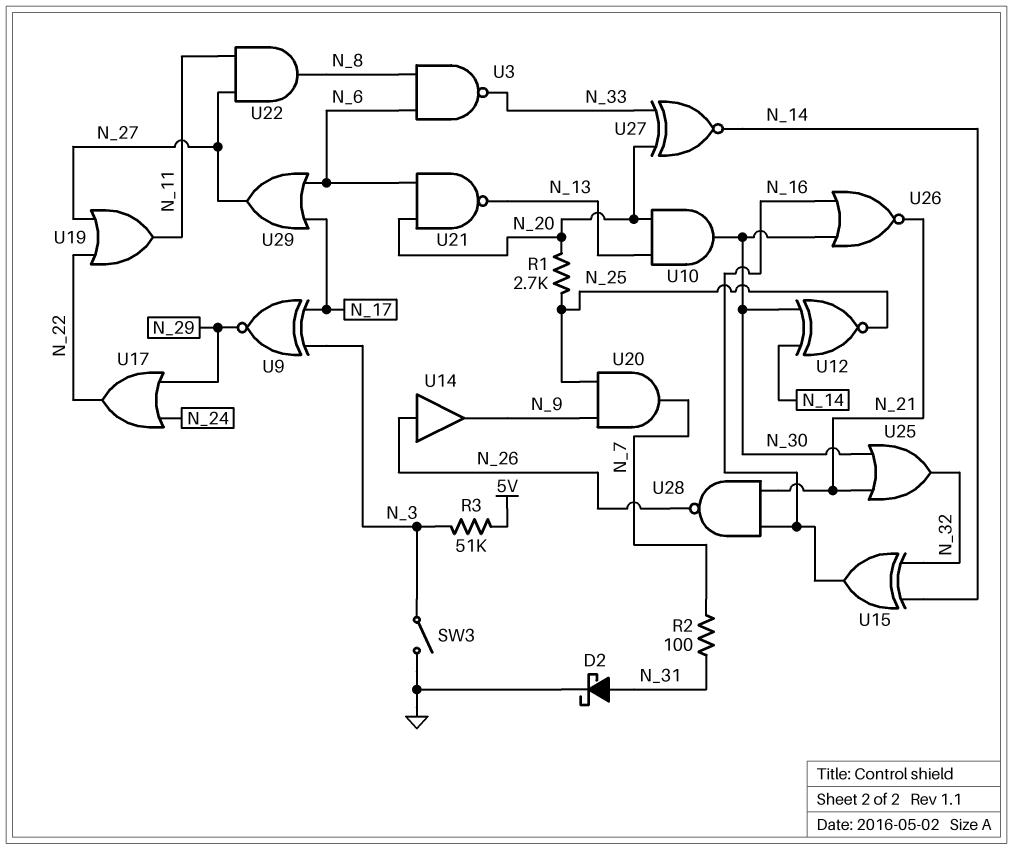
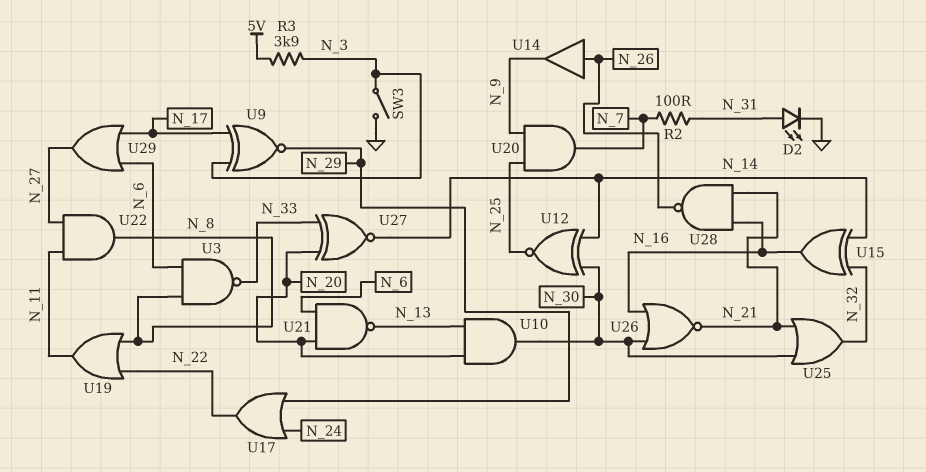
D2: schottky (A N_31, K GND) -> LED (A N_31, K GND)
R1: 2.7k (N_20, N_25) -> none
R3: 51k (5V, N_3) -> 3.9k (5V, N_3)
U19: OR (in N_22, in N_27, out N_11) -> OR (in N_8, in N_22, out N_11)

